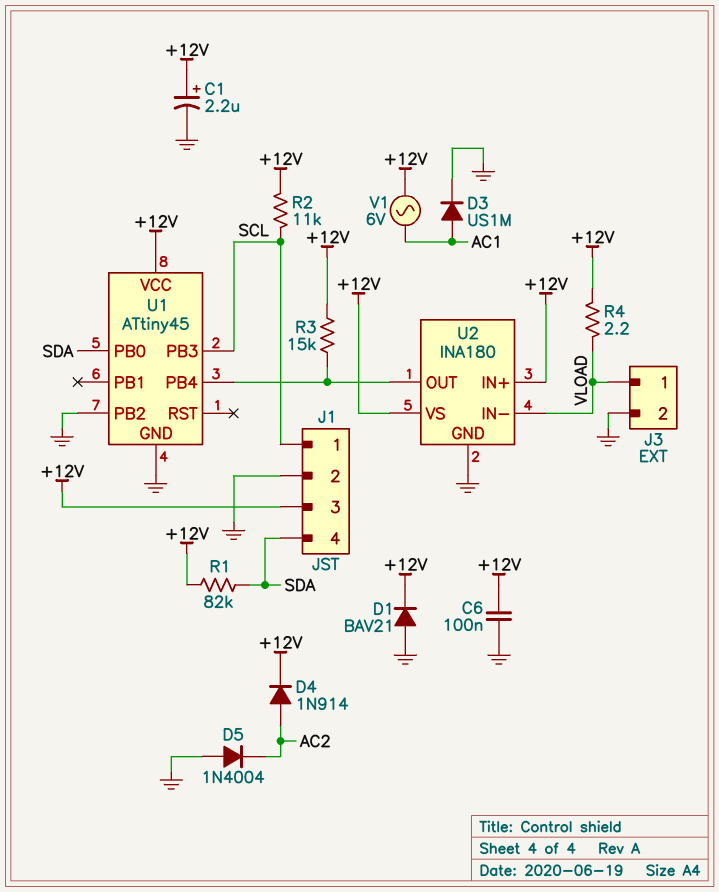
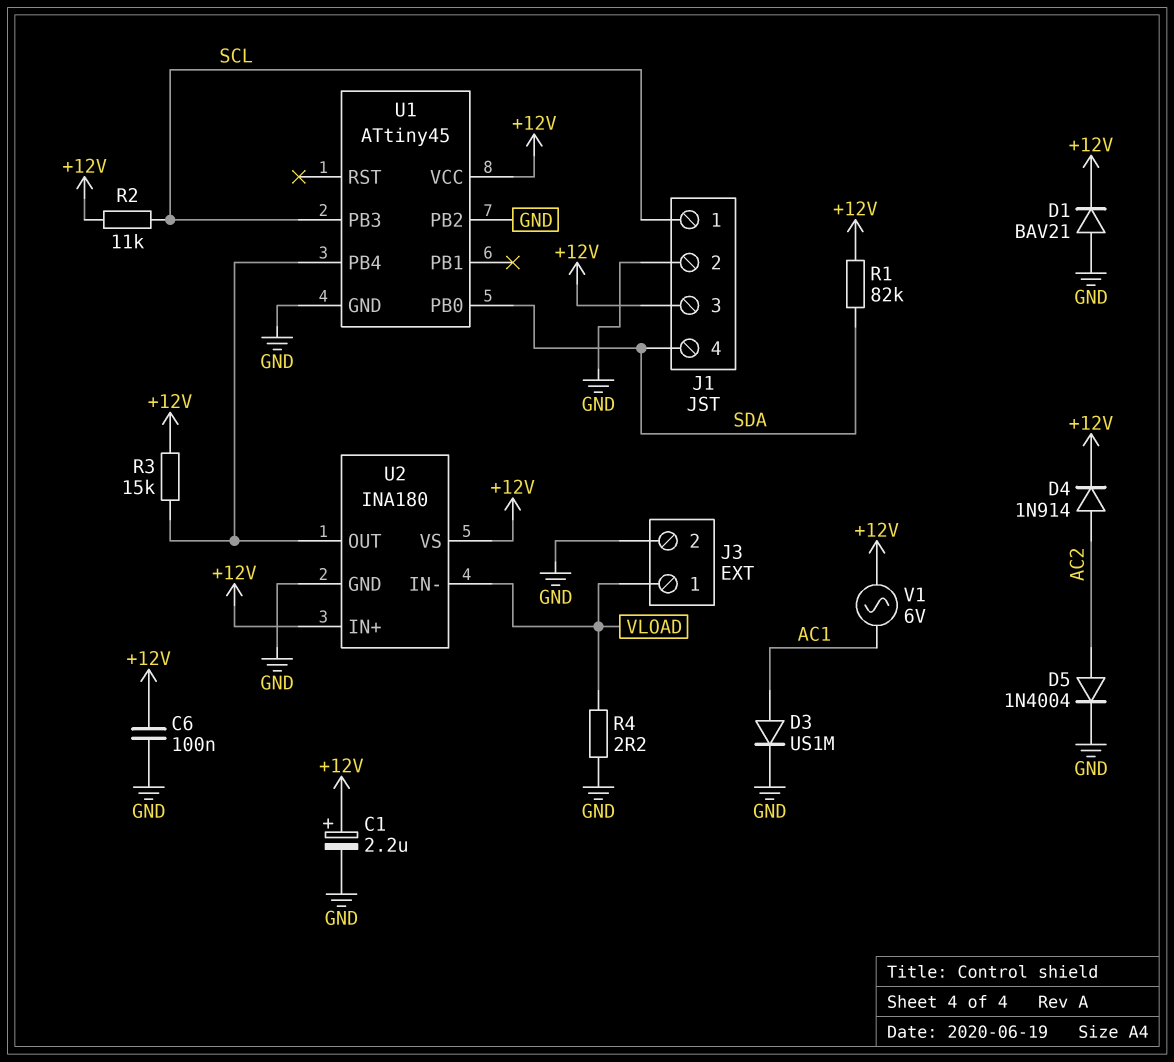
D5: diode 1N4004 (A GND, K AC2) -> diode 1N4004 (A AC2, K GND)
R4: 2.2 (+12V, VLOAD) -> 2.2 (GND, VLOAD)

